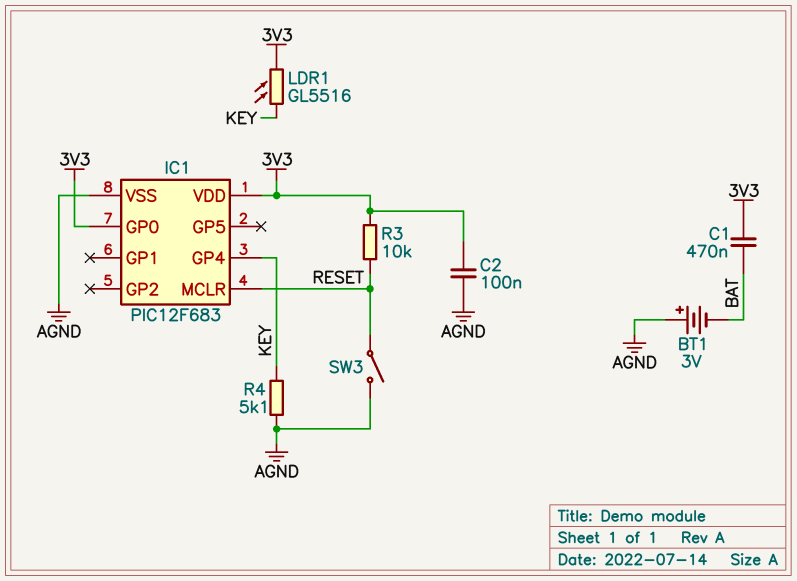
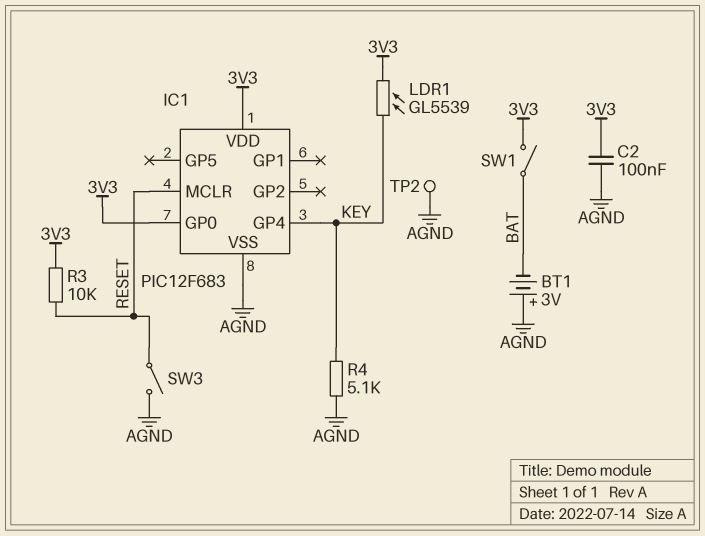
C1: 470nF (3V3, BAT) -> none
LDR1: GL5516 (3V3, KEY) -> GL5539 (3V3, KEY)
SW1: none -> switch (3V3, BAT)
TP2: none -> test point (AGND)

